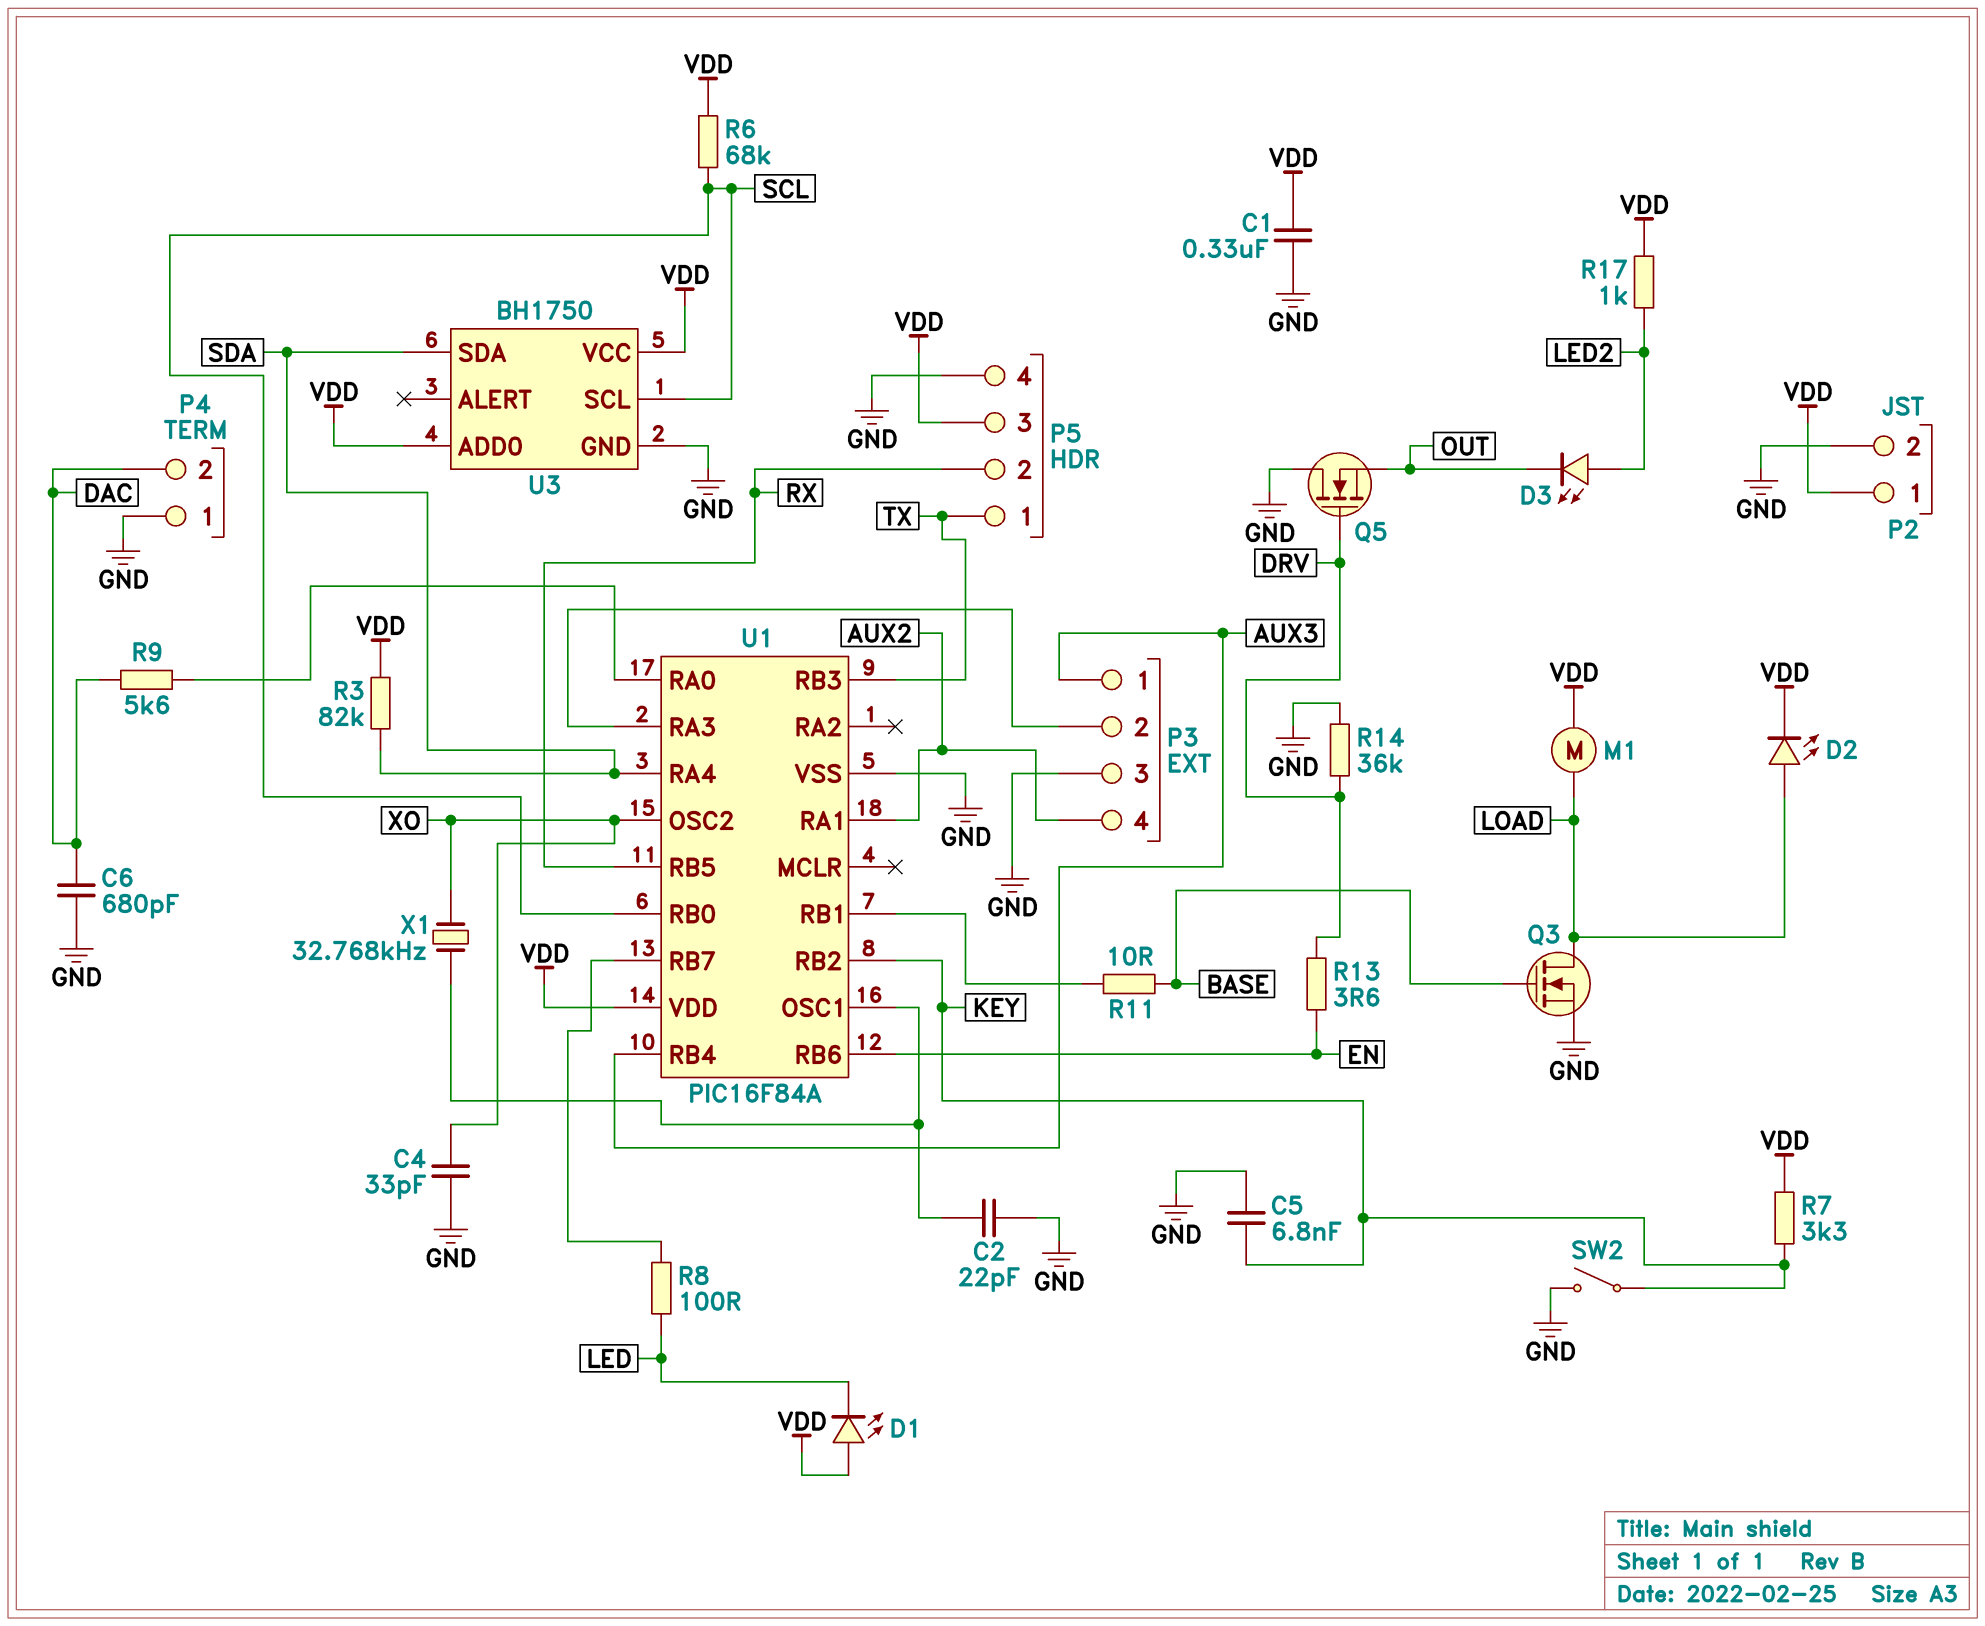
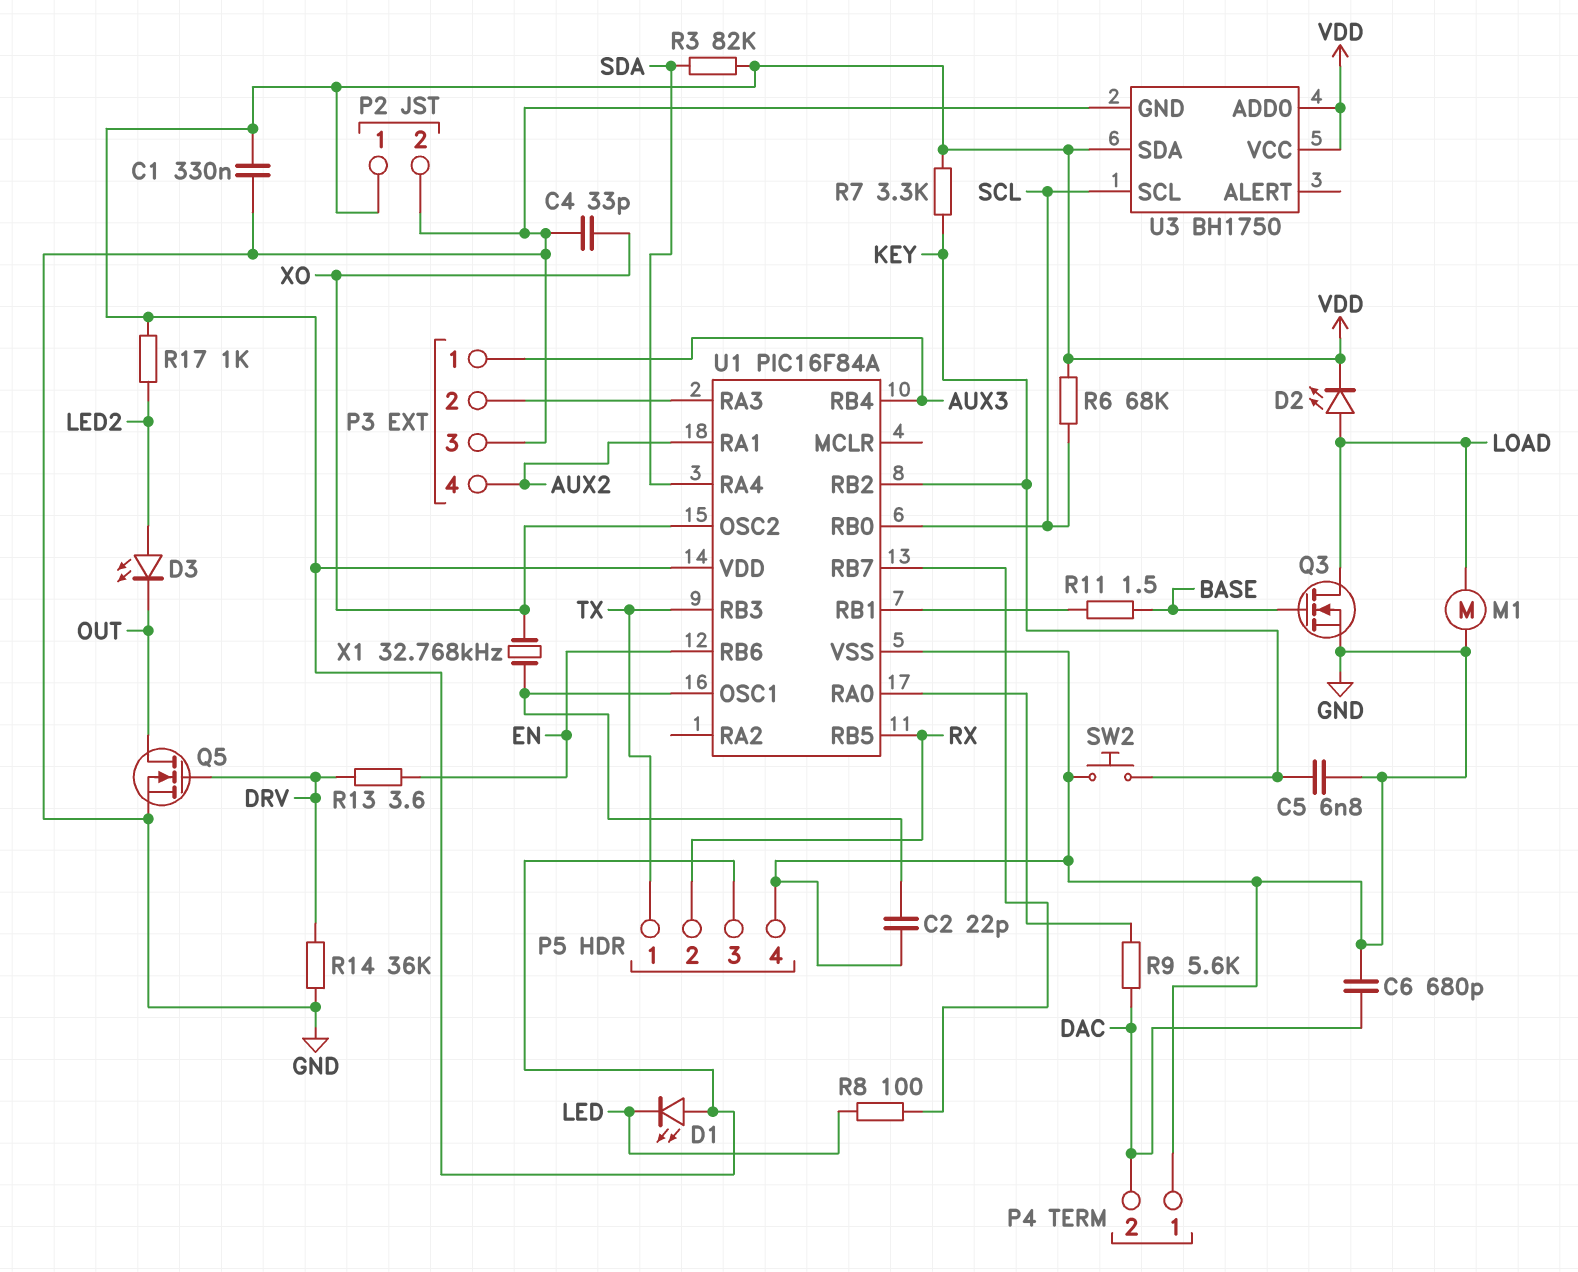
M1: motor (LOAD, VDD) -> motor (GND, LOAD)
Q5: NMOS (G DRV, D GND, S OUT) -> NMOS (G DRV, D OUT, S GND)
R11: 10 (BASE, U1/RB1) -> 1.5 (BASE, U1/RB1)
SW2: switch (GND, KEY) -> button (GND, KEY)
U3 pin SDA: SDA -> VDD

